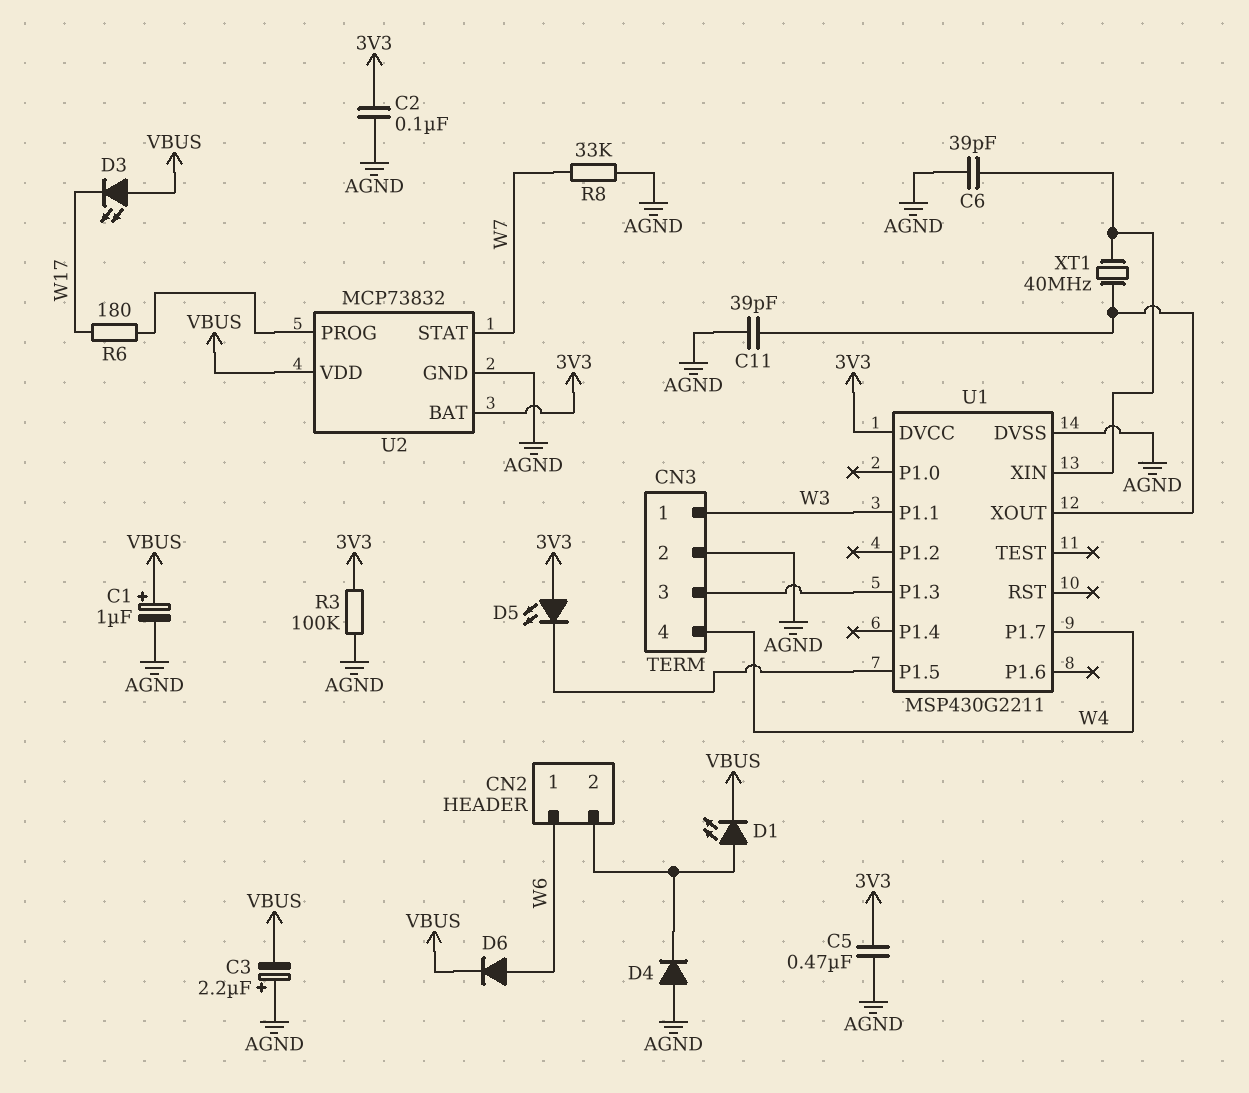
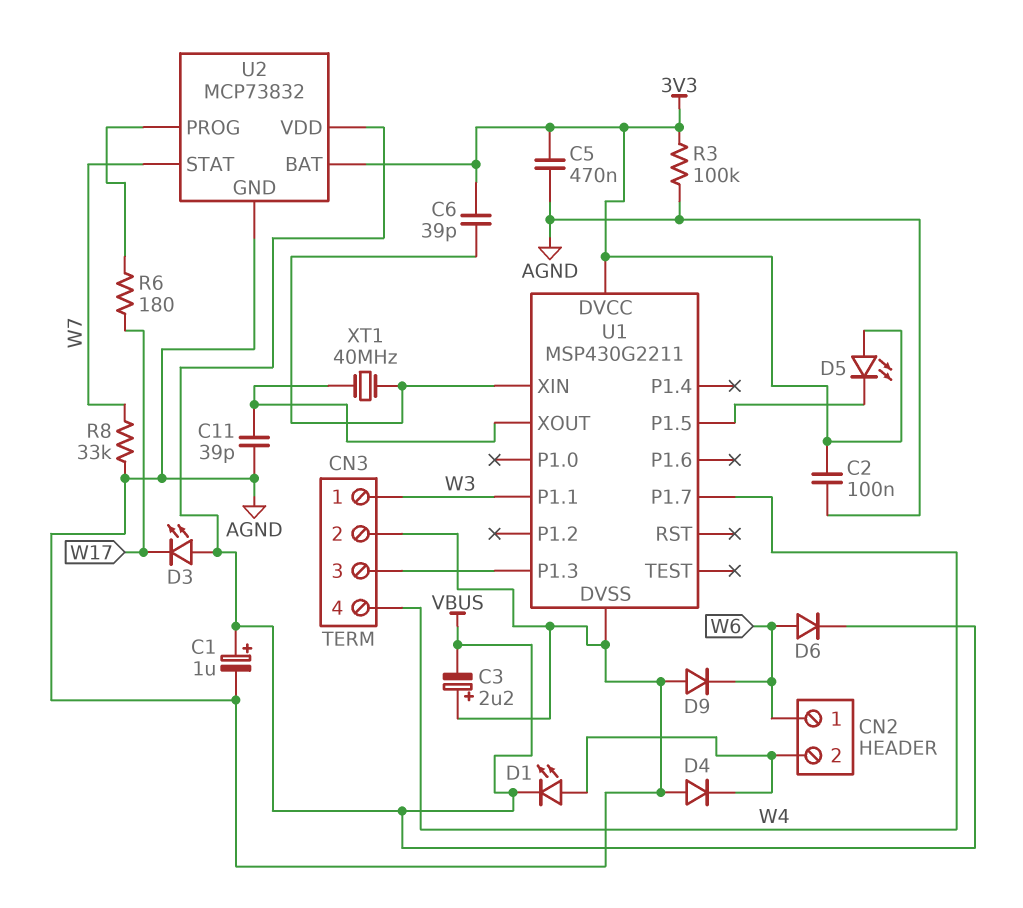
C6: 39pF (AGND, U1/XIN) -> 39pF (3V3, U1/XIN)
D9: none -> diode (A AGND, K W6)

